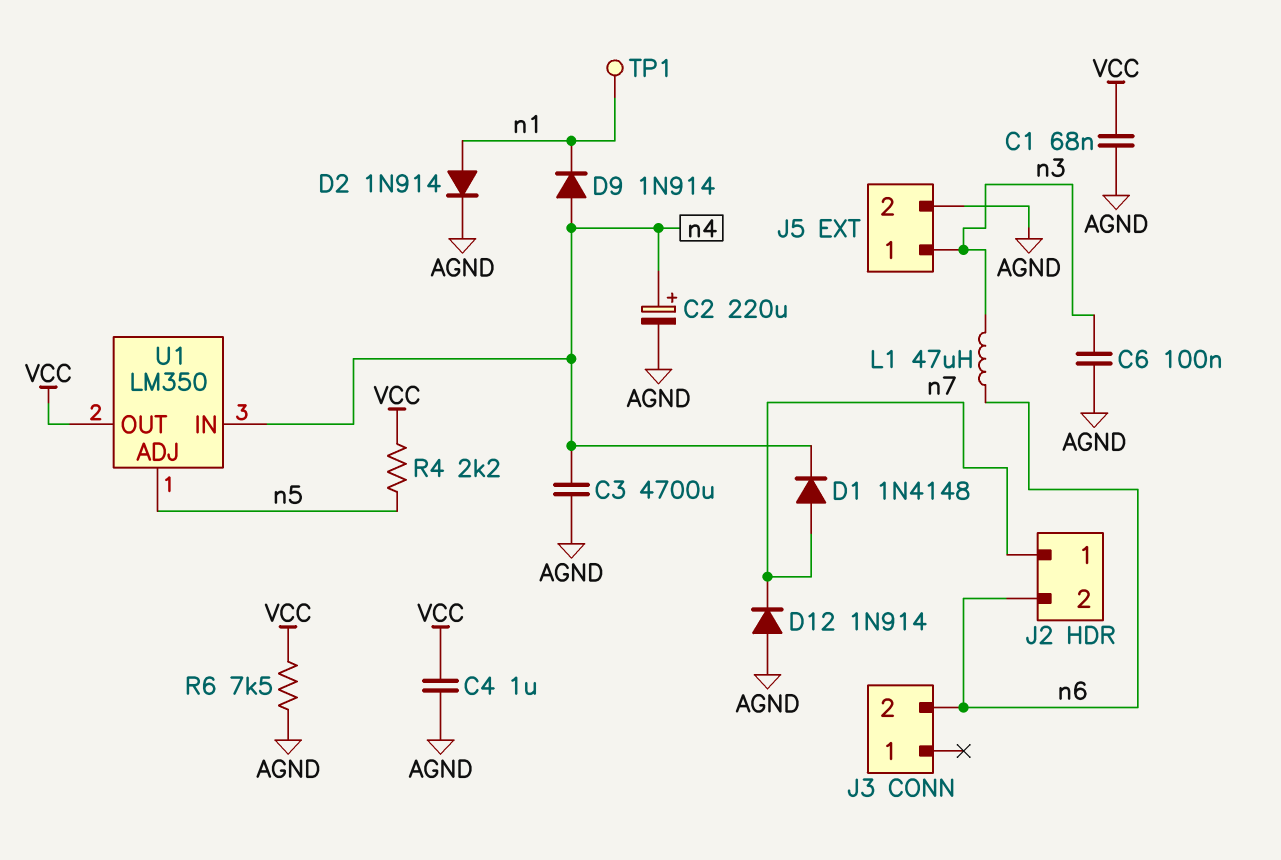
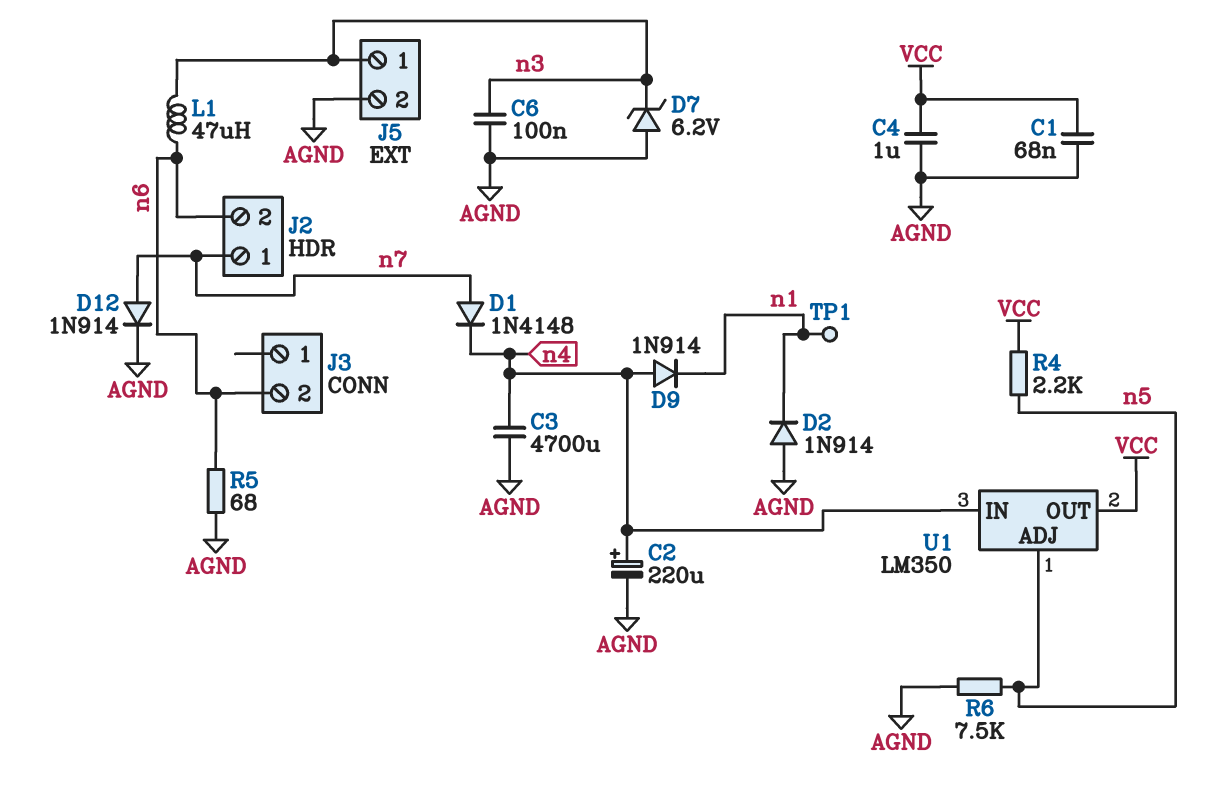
D2: diode 1N914 (A n1, K AGND) -> diode 1N914 (A AGND, K n1)
D7: none -> zener 6.2V (A AGND, K n3)
D12: diode 1N914 (A AGND, K n7) -> diode 1N914 (A n7, K AGND)
R5: none -> 68 (AGND, n6)
R6: 7.5k (AGND, VCC) -> 7.5k (AGND, n5)

